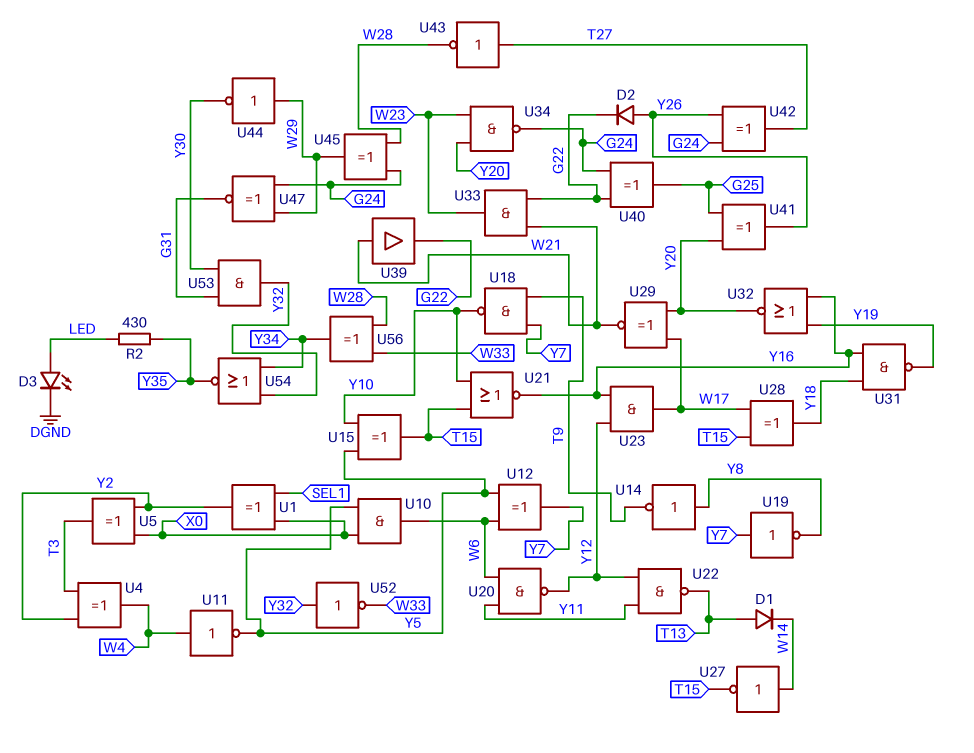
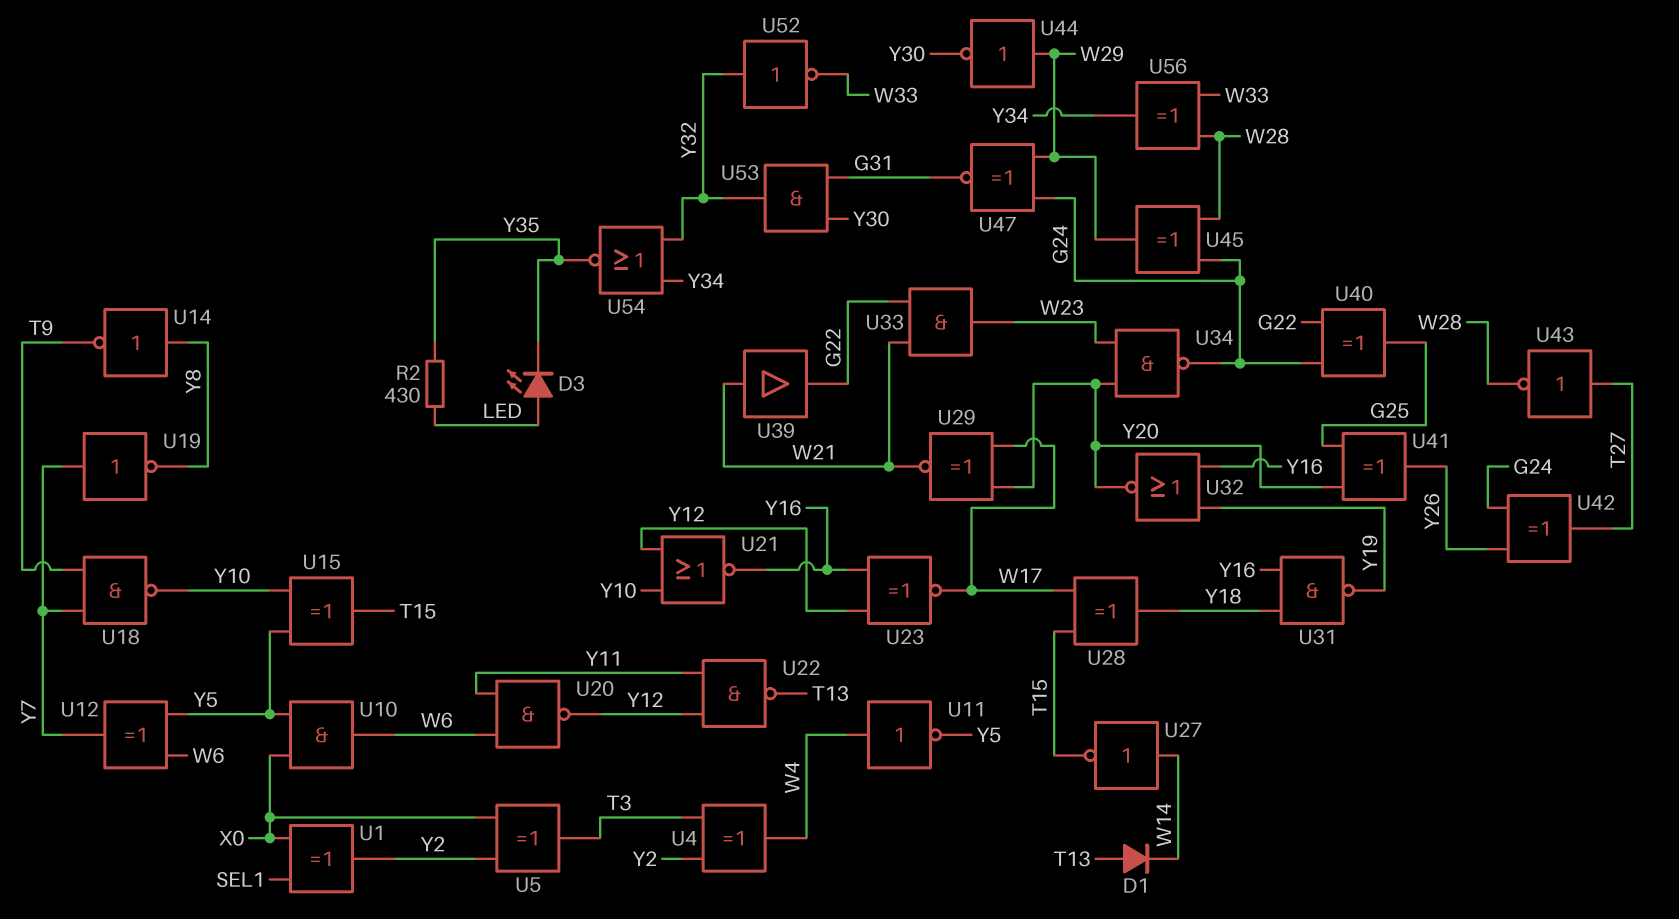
D2: diode (A Y26, K G22) -> none
D3: LED (A LED, K DGND) -> LED (A LED, K Y35)
U21: NOR (in T15, in Y10, out Y16) -> NOR (in Y10, in Y12, out Y16)
U23: AND (in Y12, in Y16, out W17) -> XNOR (in Y12, in Y16, out W17)

